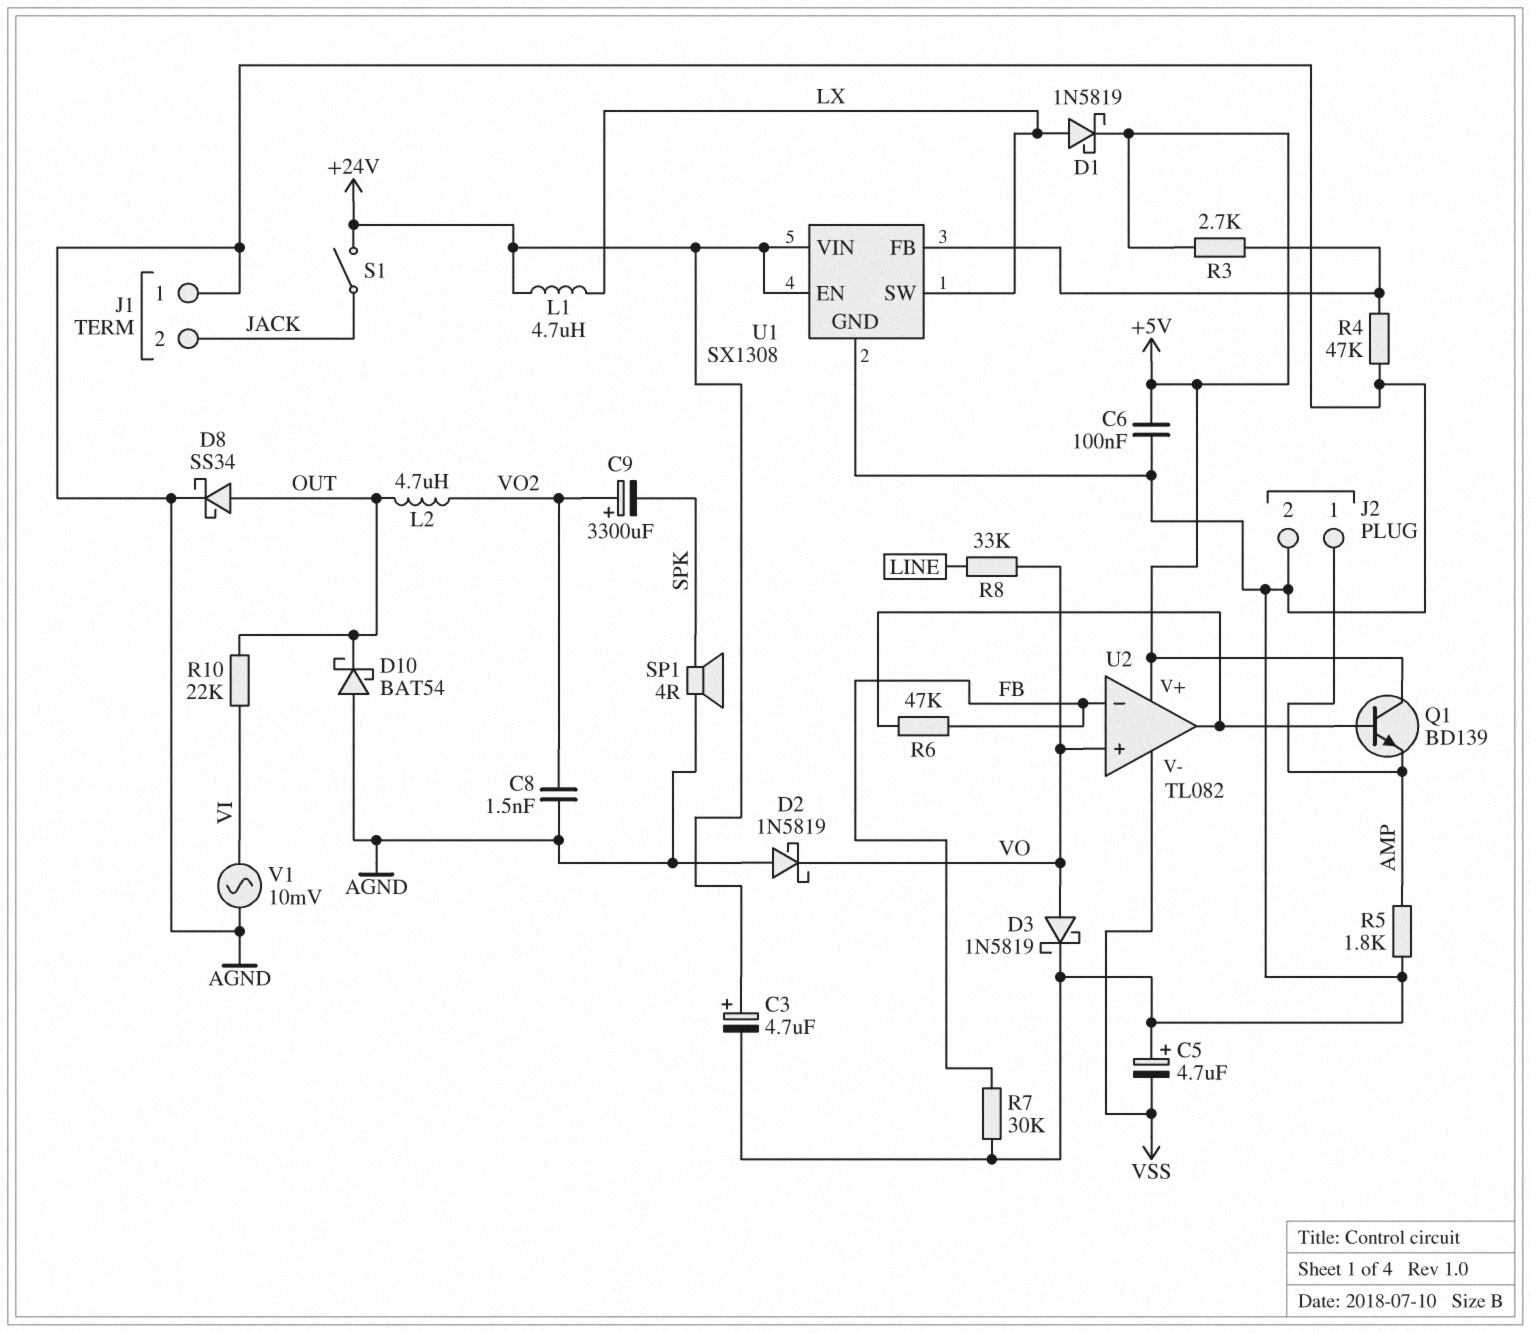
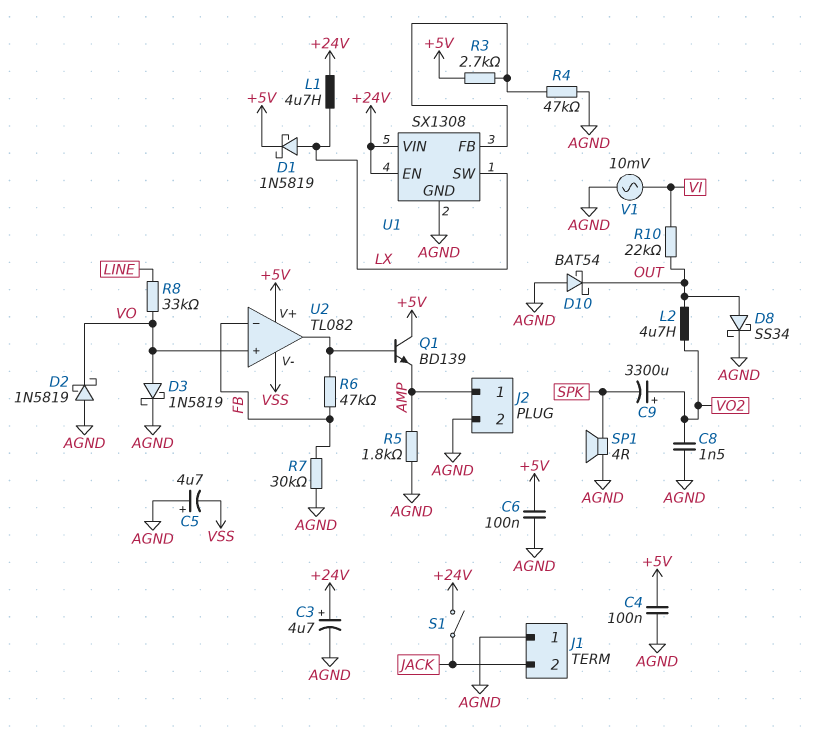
C4: none -> 100nF (+5V, AGND)

